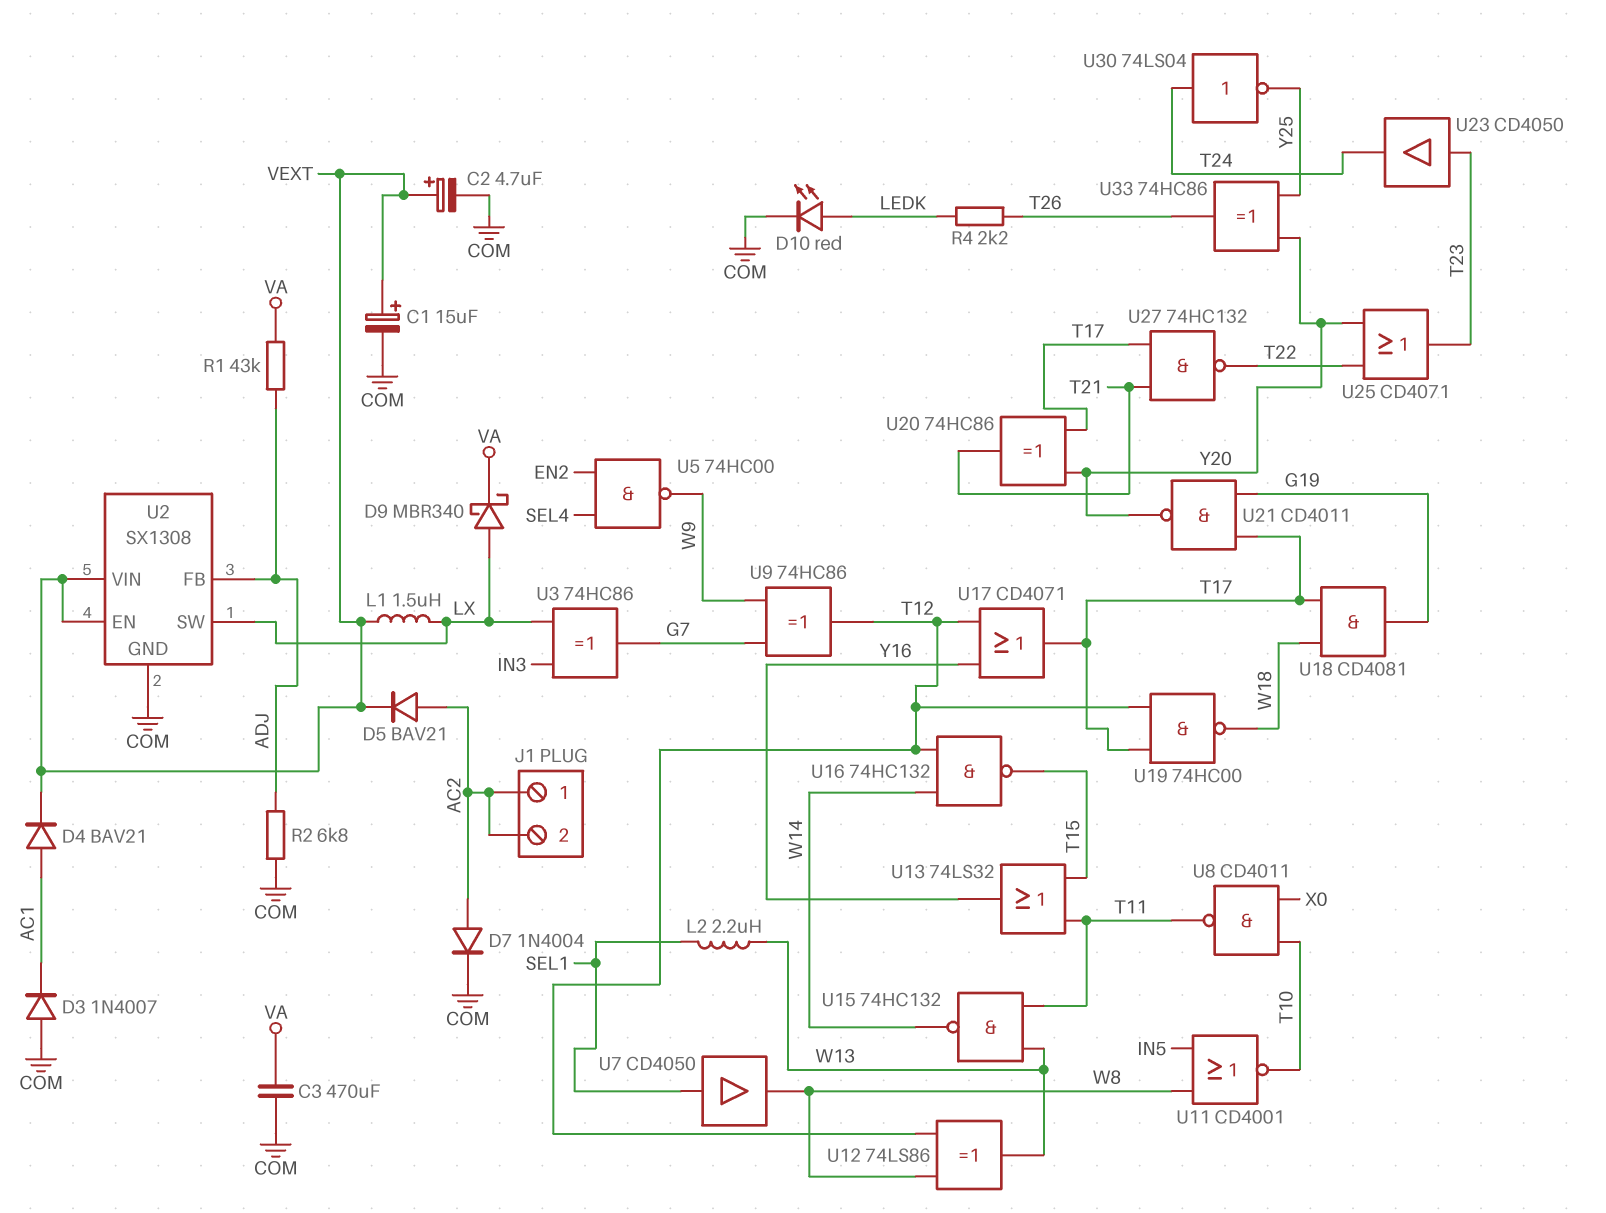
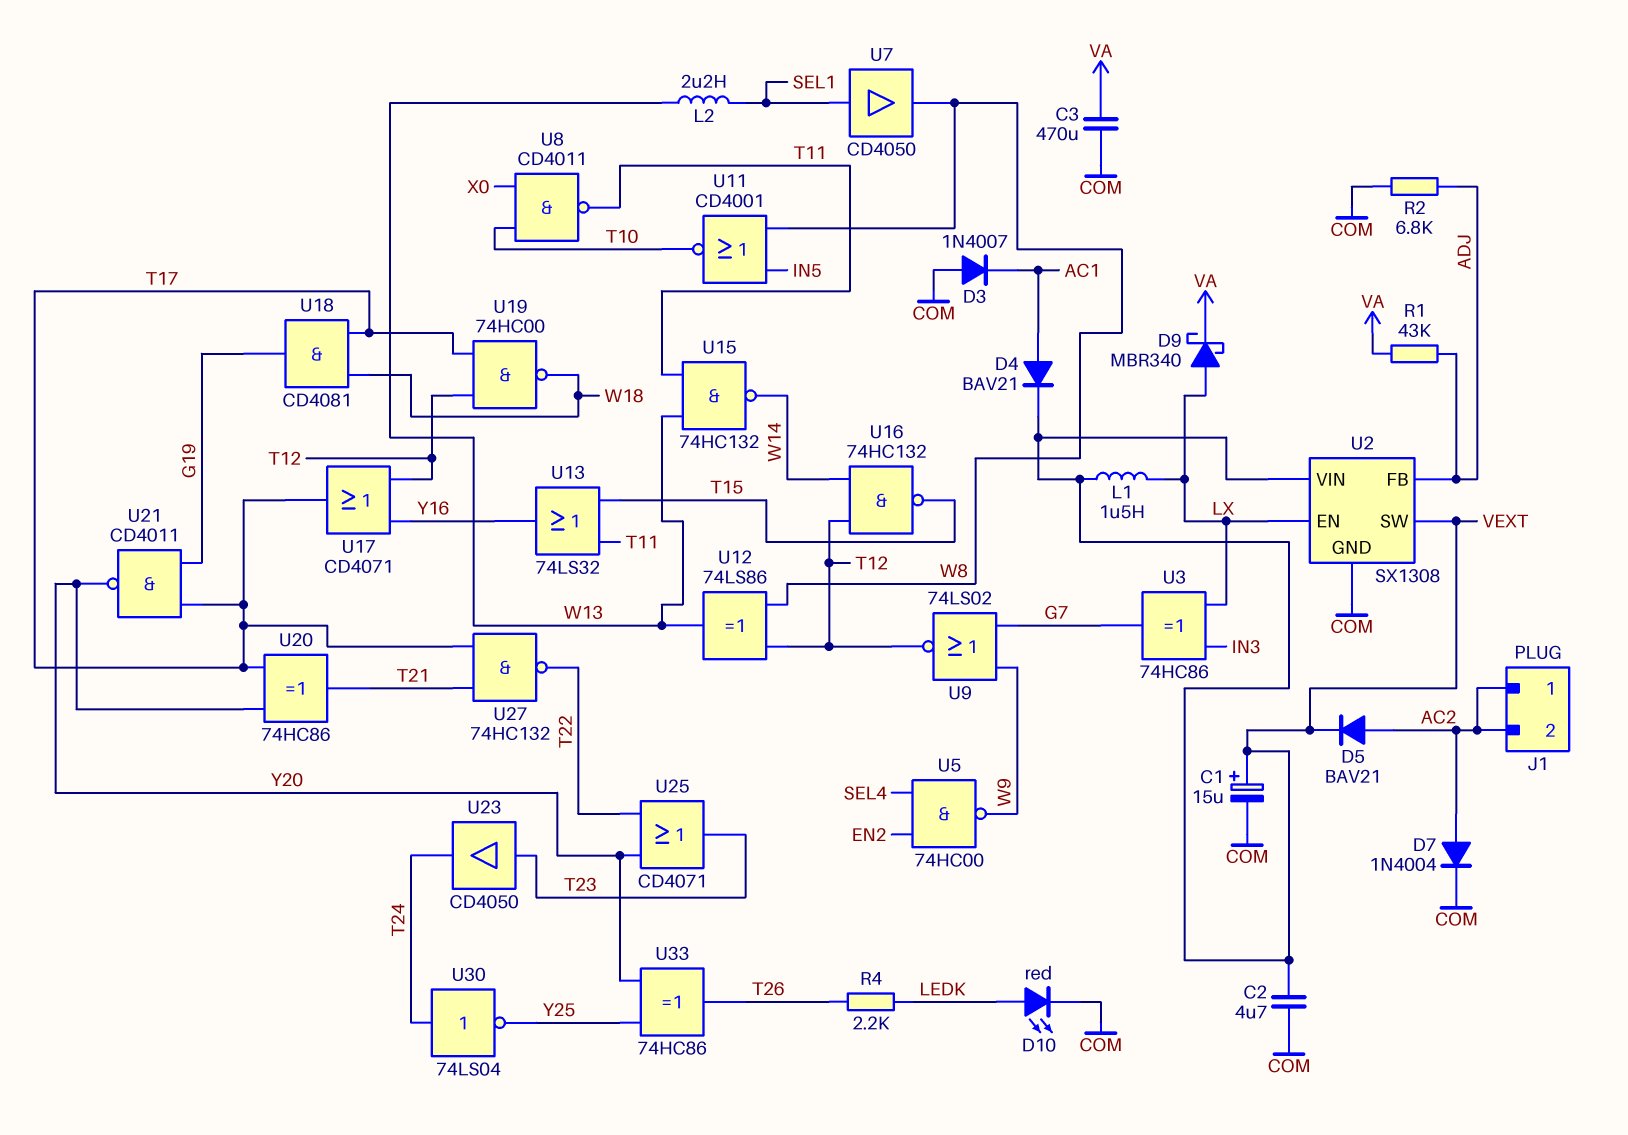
C2: 4.7uF (plus VEXT, minus COM) -> 4.7uF (COM, VEXT)
U2 pin EN: VEXT -> LX
U2 pin SW: LX -> VEXT
U9: XOR 74HC86 (in G7, in W9, out T12) -> NOR 74LS02 (in G7, in W9, out T12)

